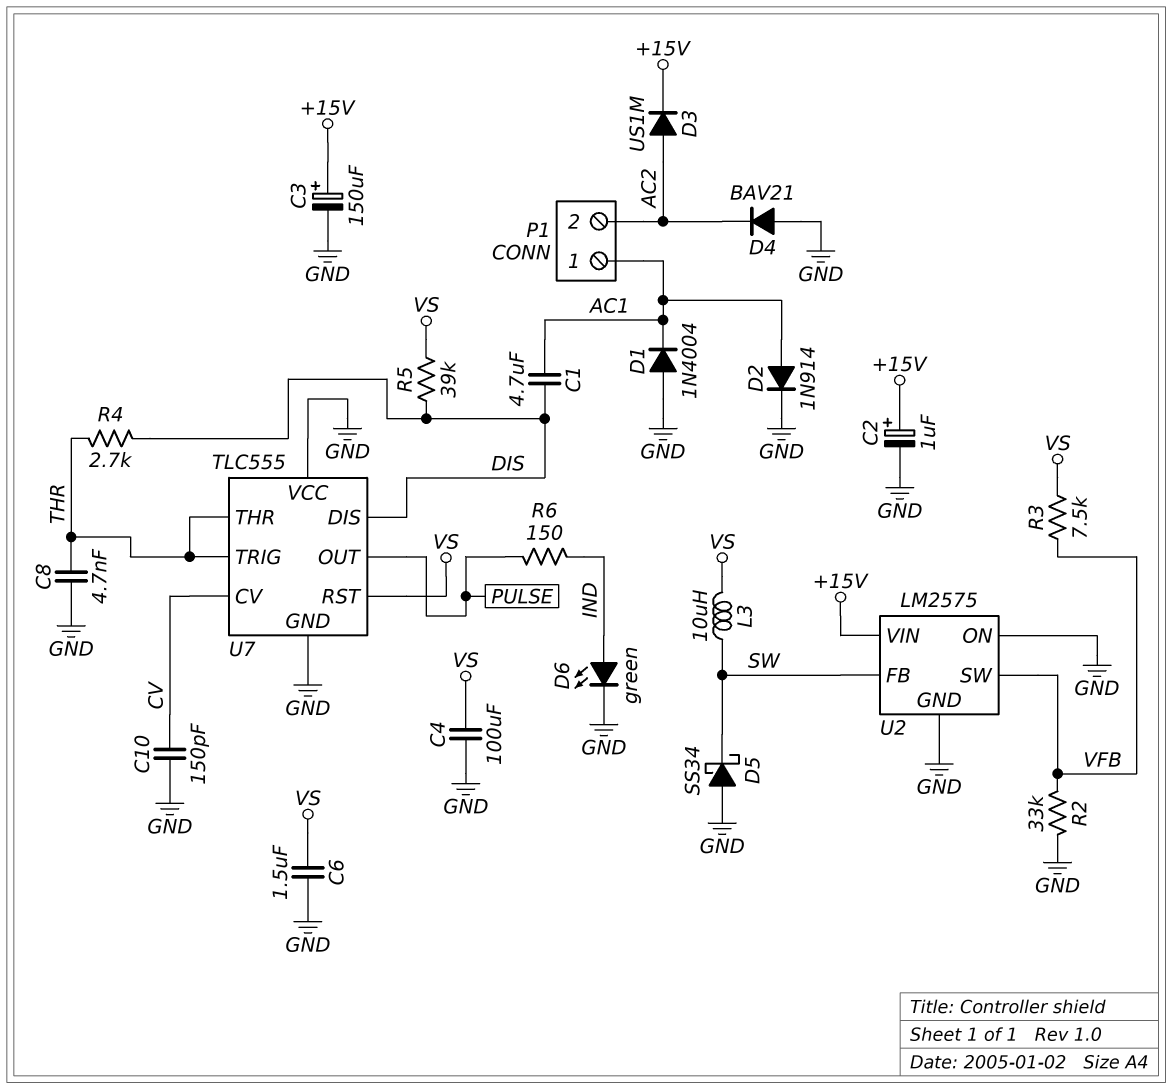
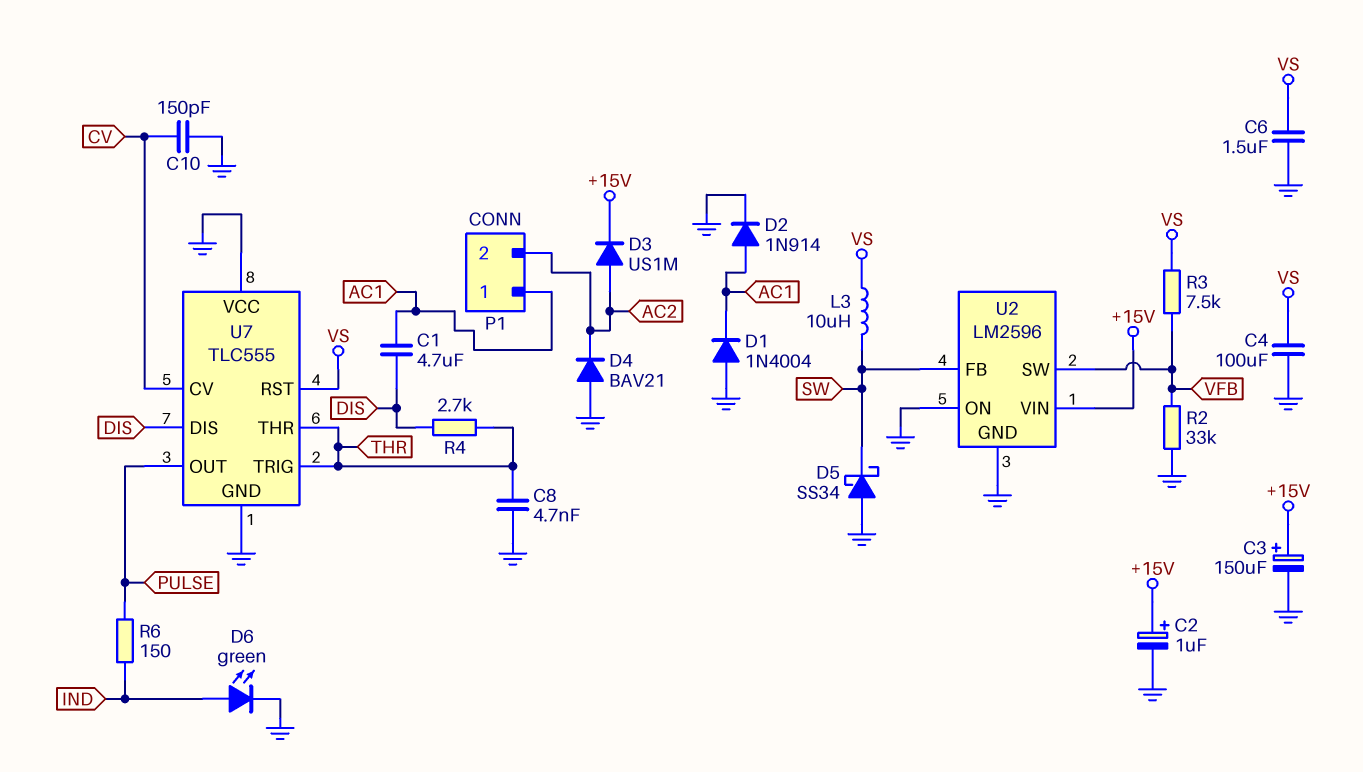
R5: 39k (DIS, VS) -> none
U2: LM2575 -> LM2596

